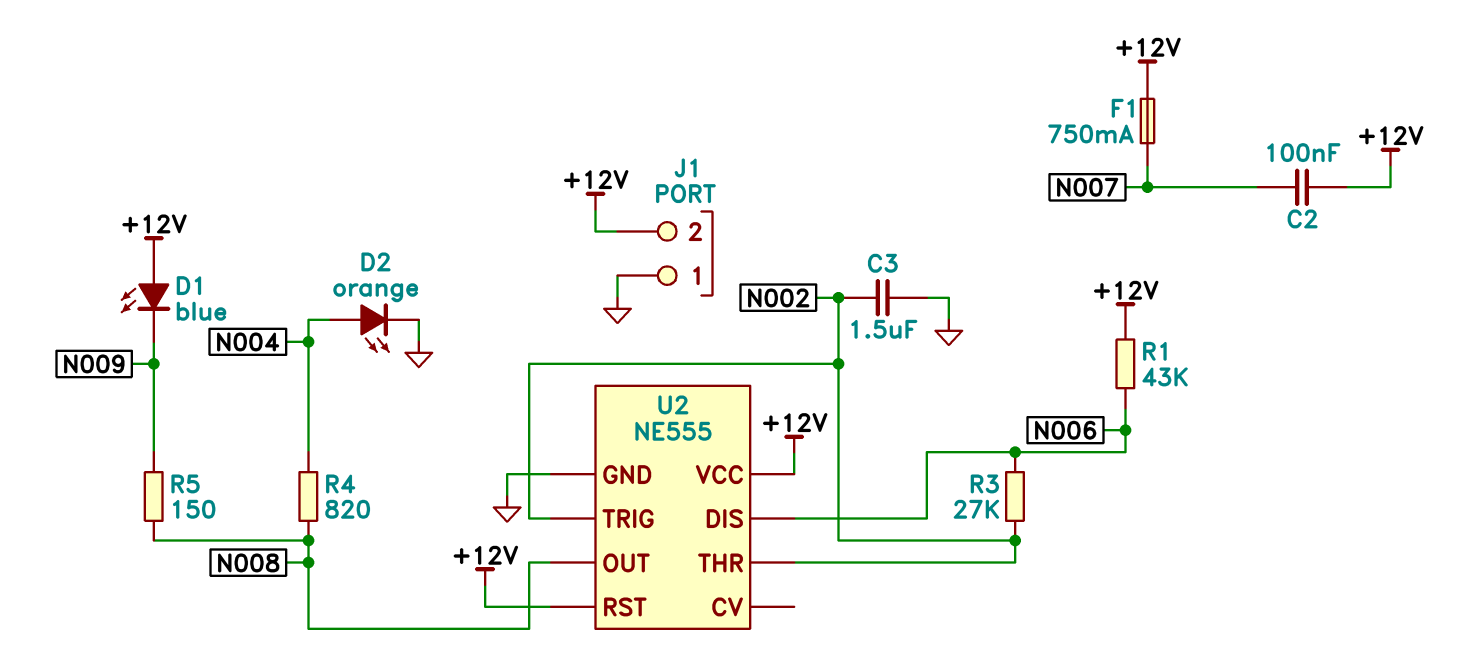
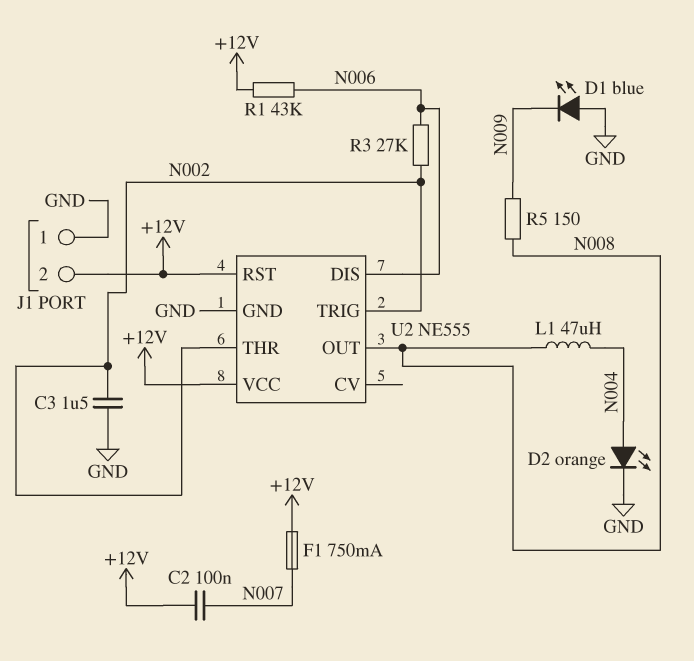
D1: LED blue (A +12V, K N009) -> LED blue (A GND, K N009)
L1: none -> 47uH (N004, N008)
R4: 820 (N004, N008) -> none

